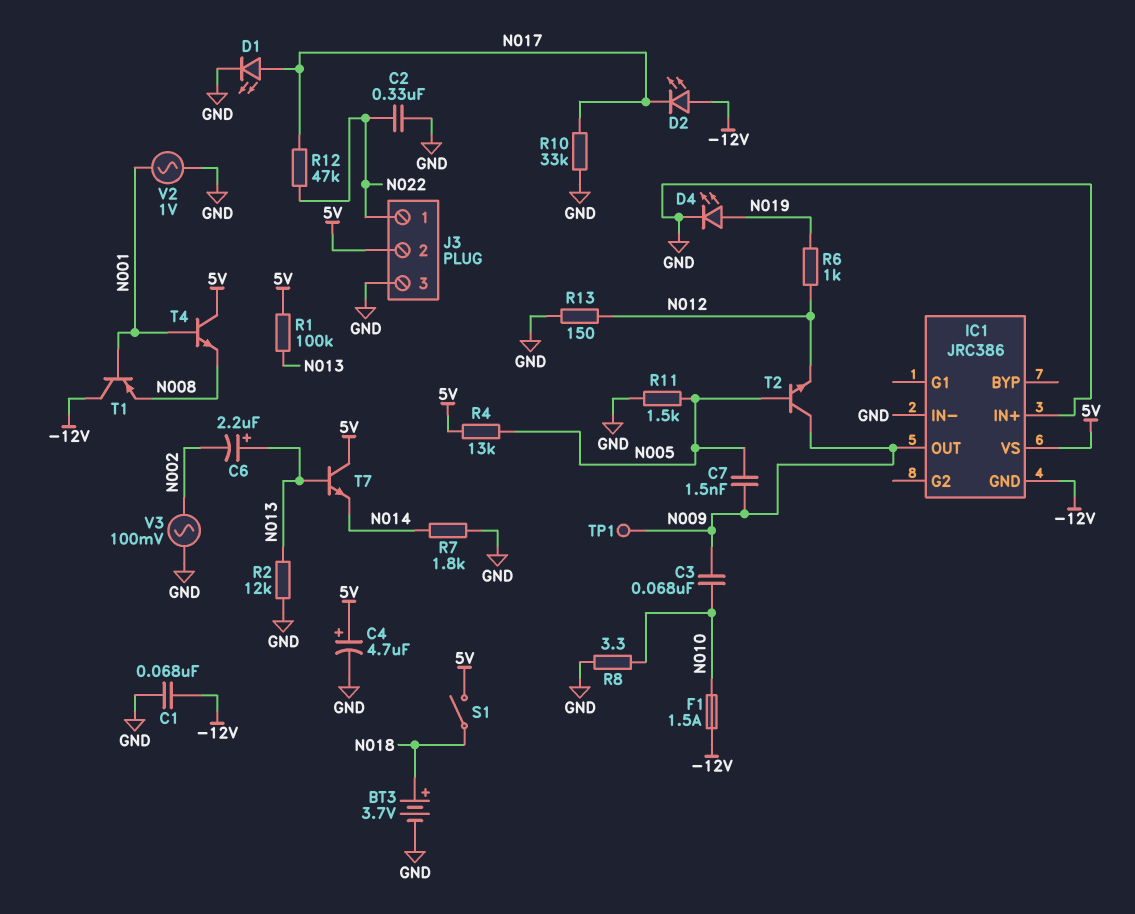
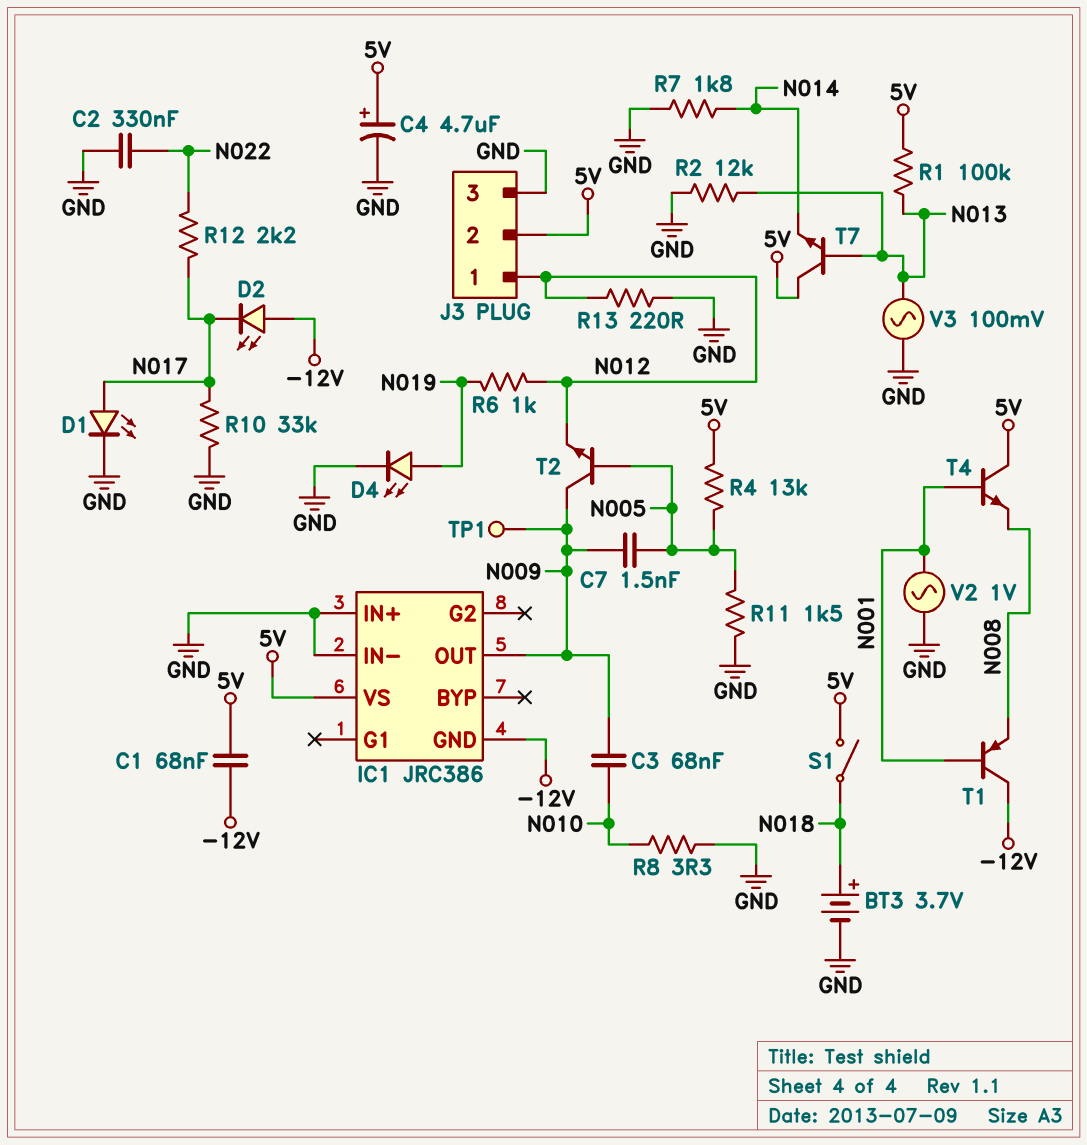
C1: 68nF (-12V, GND) -> 68nF (-12V, 5V)
C6: 2.2uF (plus N013, minus N002) -> none
F1: 1.5A (-12V, N010) -> none
J3 pin 1: N022 -> N012
R12: 47k (N017, N022) -> 2.2k (N017, N022)
R13: 150 (GND, N012) -> 220 (GND, N012)
V3: AC 100mV (GND, N002) -> AC 100mV (GND, N013)

